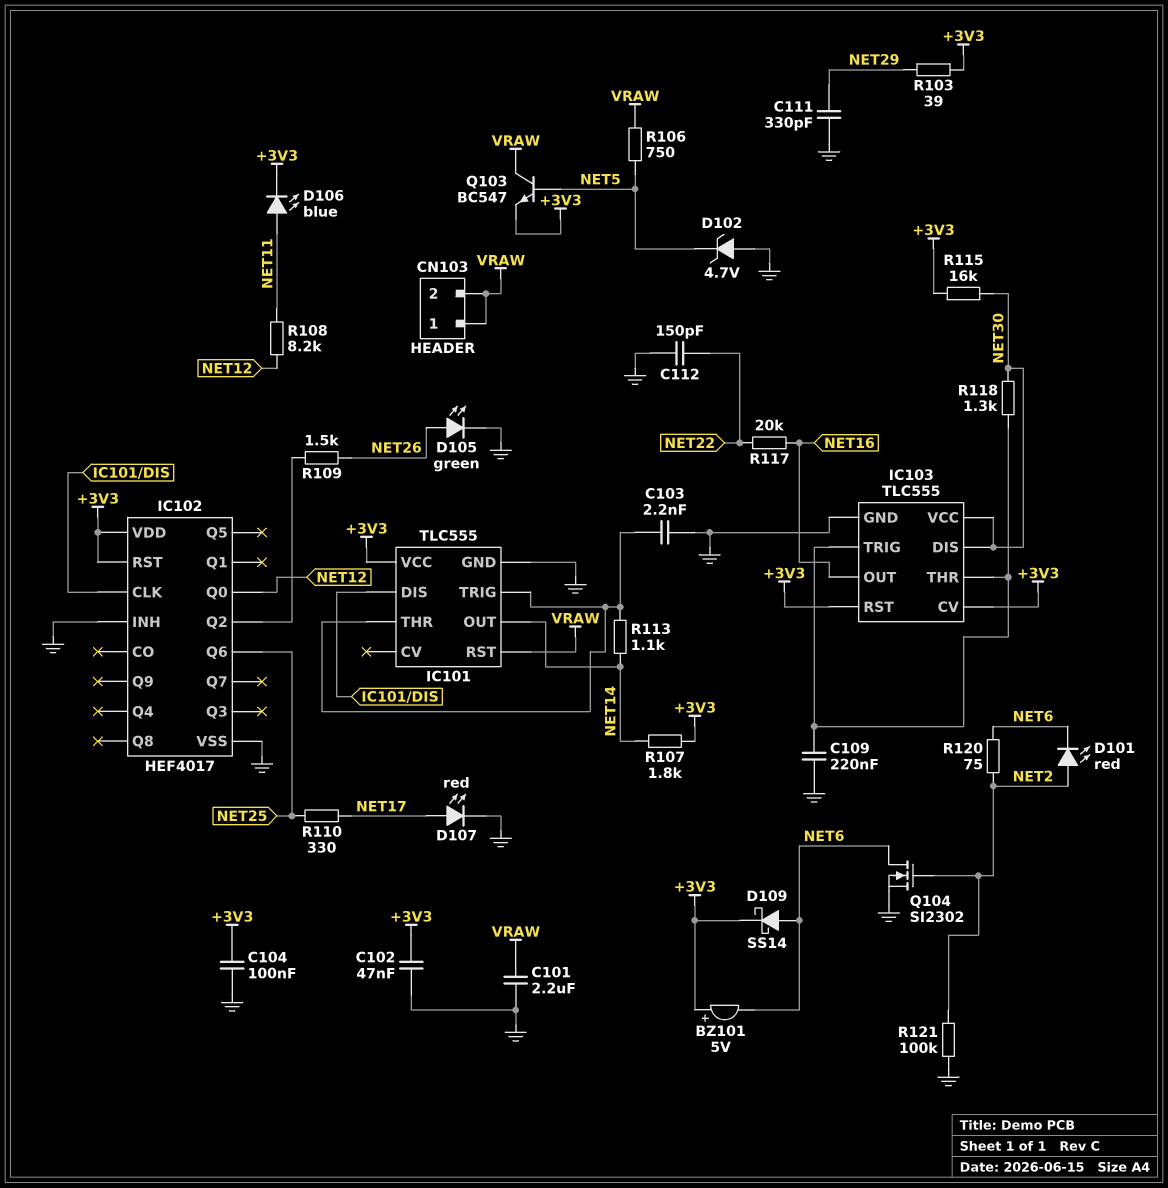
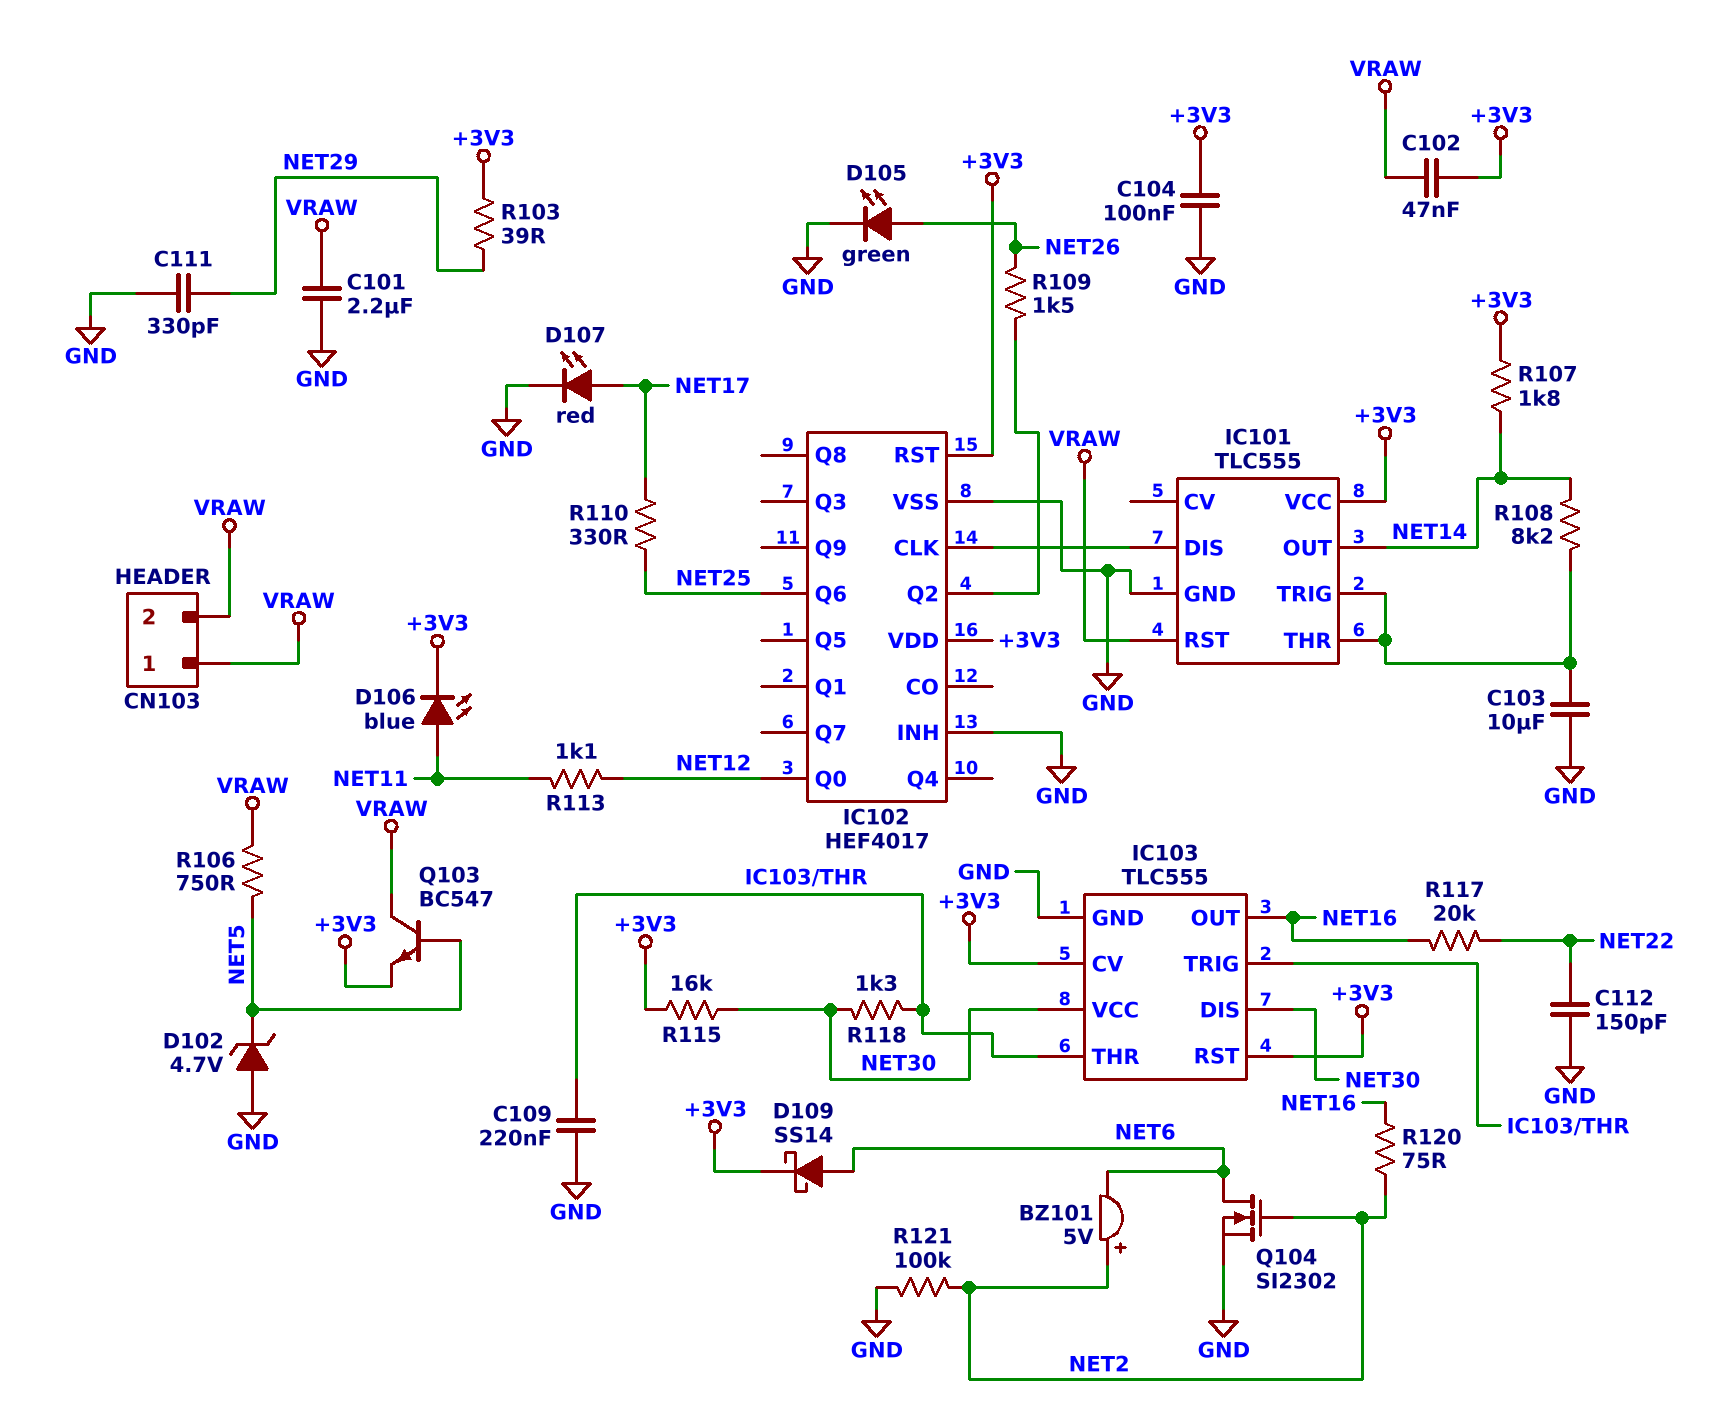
BZ101: buzzer 5V (plus +3V3, minus NET6) -> buzzer 5V (plus NET2, minus NET6)
C102: 47nF (+3V3, GND) -> 47nF (+3V3, VRAW)
C103: 2.2nF (GND, IC101/THR) -> 10uF (GND, IC101/THR)
D101: LED red (A NET2, K NET6) -> none
R108: 8.2k (NET11, NET12) -> 8.2k (IC101/THR, NET14)
R113: 1.1k (IC101/THR, NET14) -> 1.1k (NET11, NET12)
R120: 75 (NET2, NET6) -> 75 (NET2, NET16)

